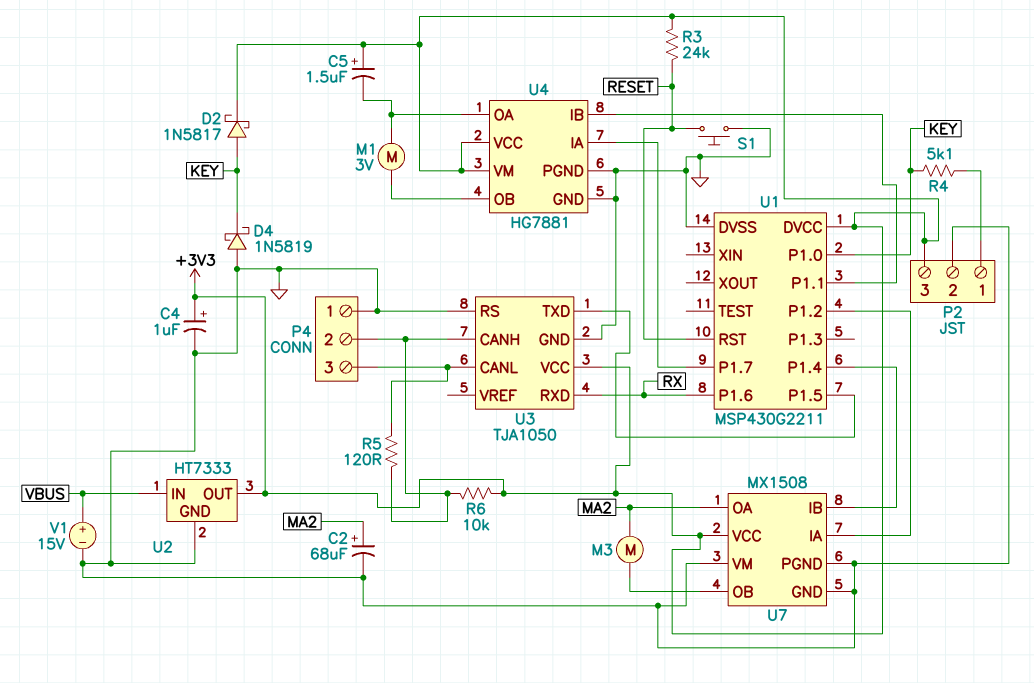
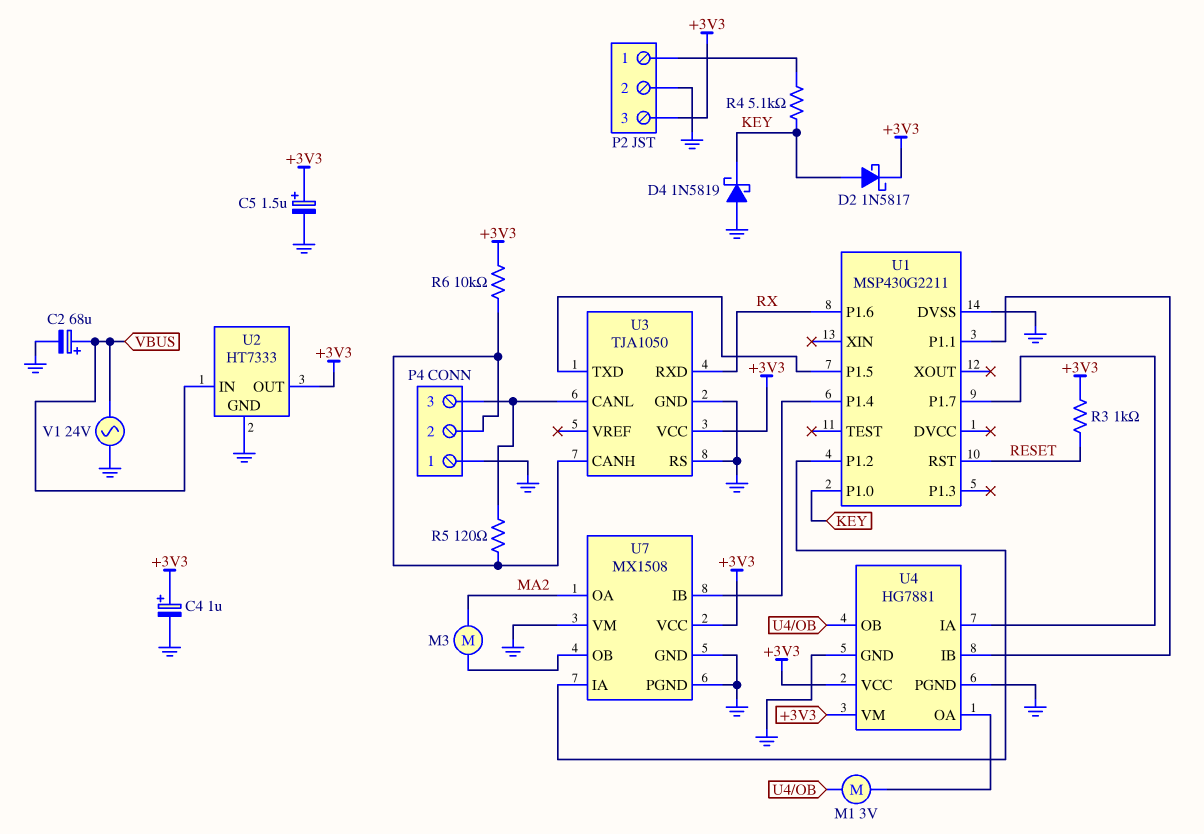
C2: 68uF (plus MA2, minus GND) -> 68uF (plus VBUS, minus GND)
C5: 1.5uF (plus +3V3, minus U4/OA) -> 1.5uF (plus +3V3, minus GND)
R3: 24k (+3V3, RESET) -> 1k (+3V3, RESET)
S1: button (GND, RESET) -> none
U1 pin DVCC: +3V3 -> none
V1: 15V (plus VBUS, minus GND) -> AC 24V (GND, VBUS)

